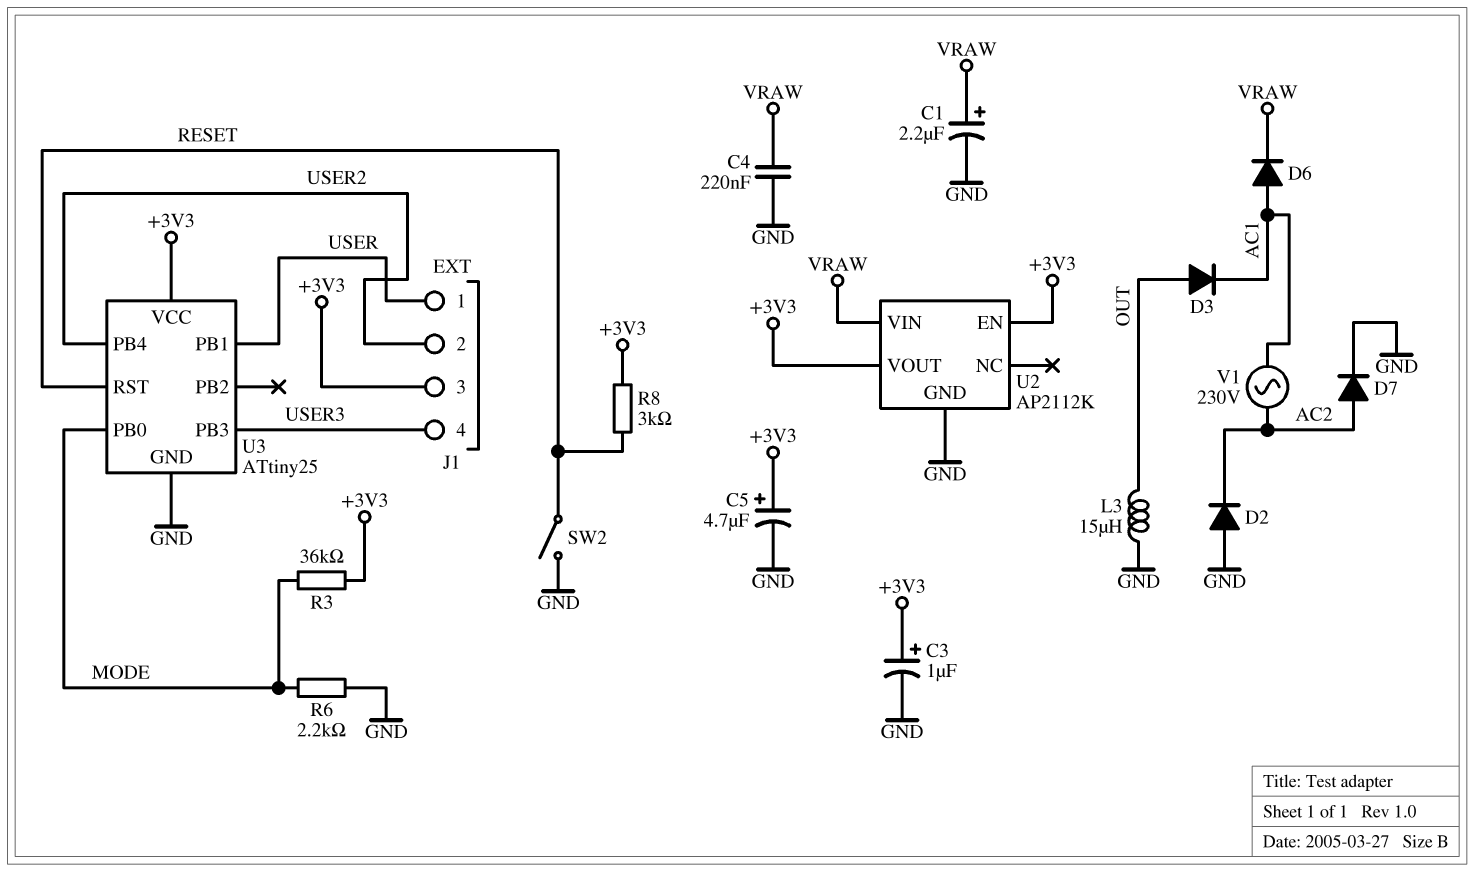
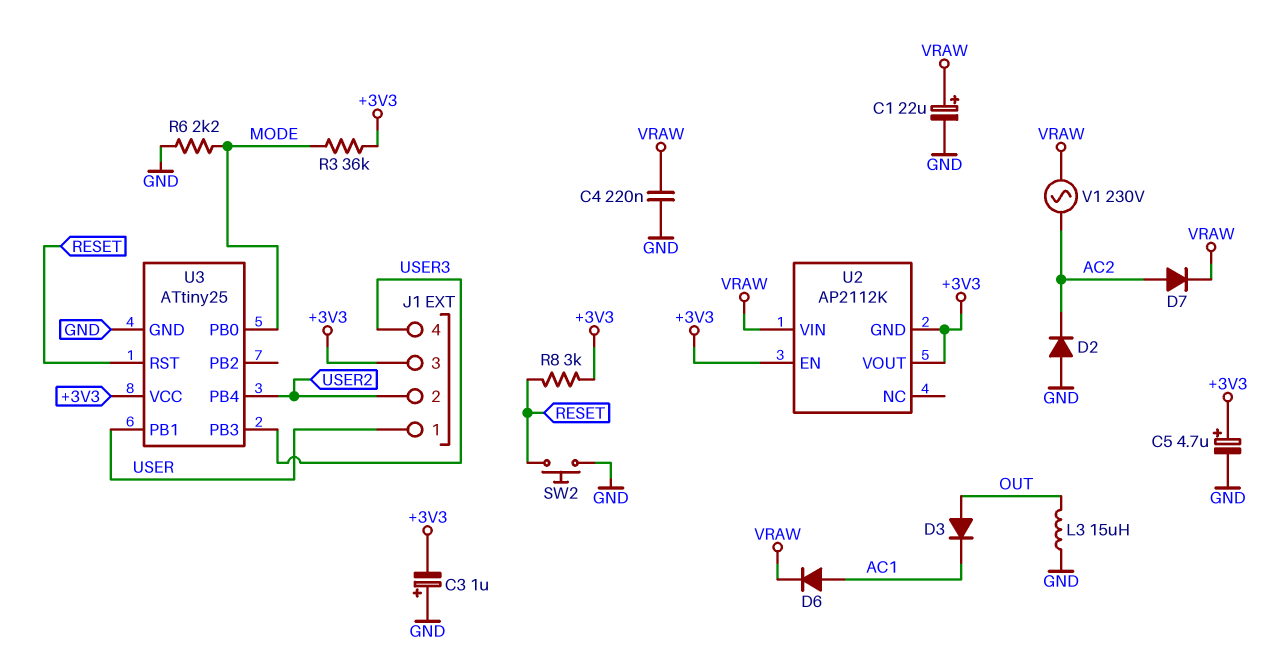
C1: 2.2uF (plus VRAW, minus GND) -> 22uF (plus VRAW, minus GND)
C3: 1uF (plus +3V3, minus GND) -> 1uF (plus GND, minus +3V3)
D7: diode (A AC2, K GND) -> diode (A AC2, K VRAW)
SW2: switch (GND, RESET) -> button (GND, RESET)
U2 pin GND: GND -> +3V3
V1: AC 230V (AC1, AC2) -> AC 230V (AC2, VRAW)

